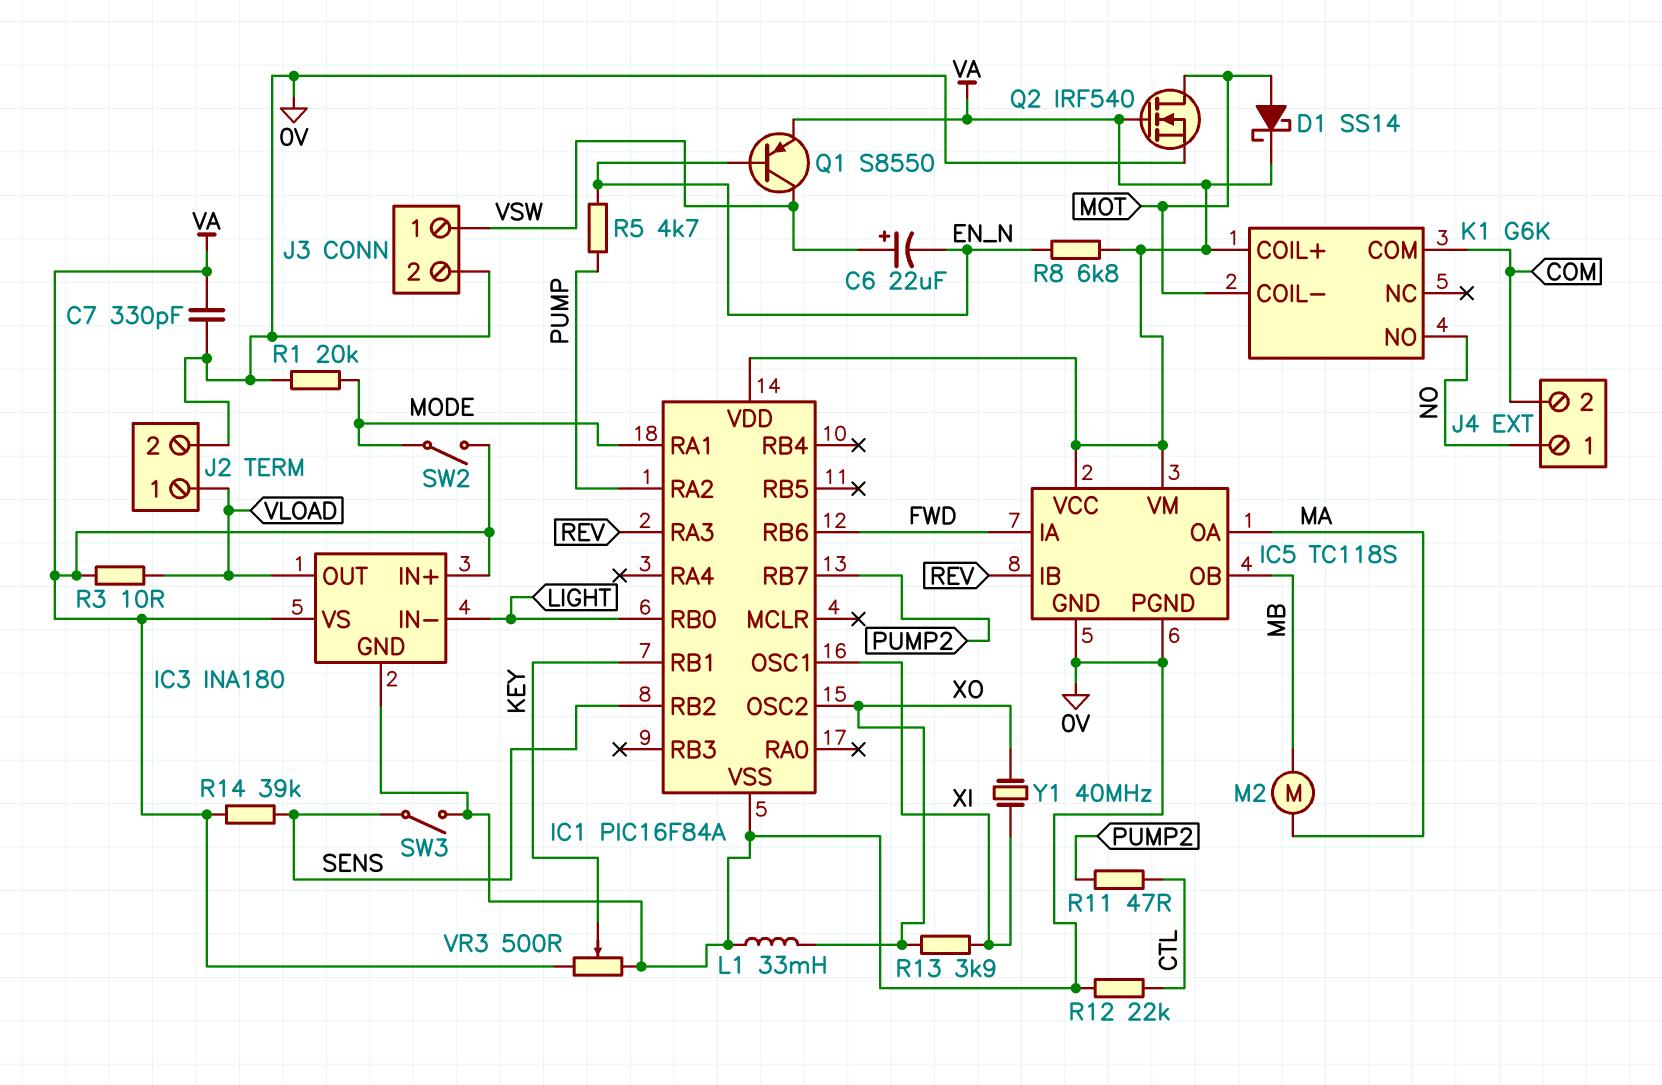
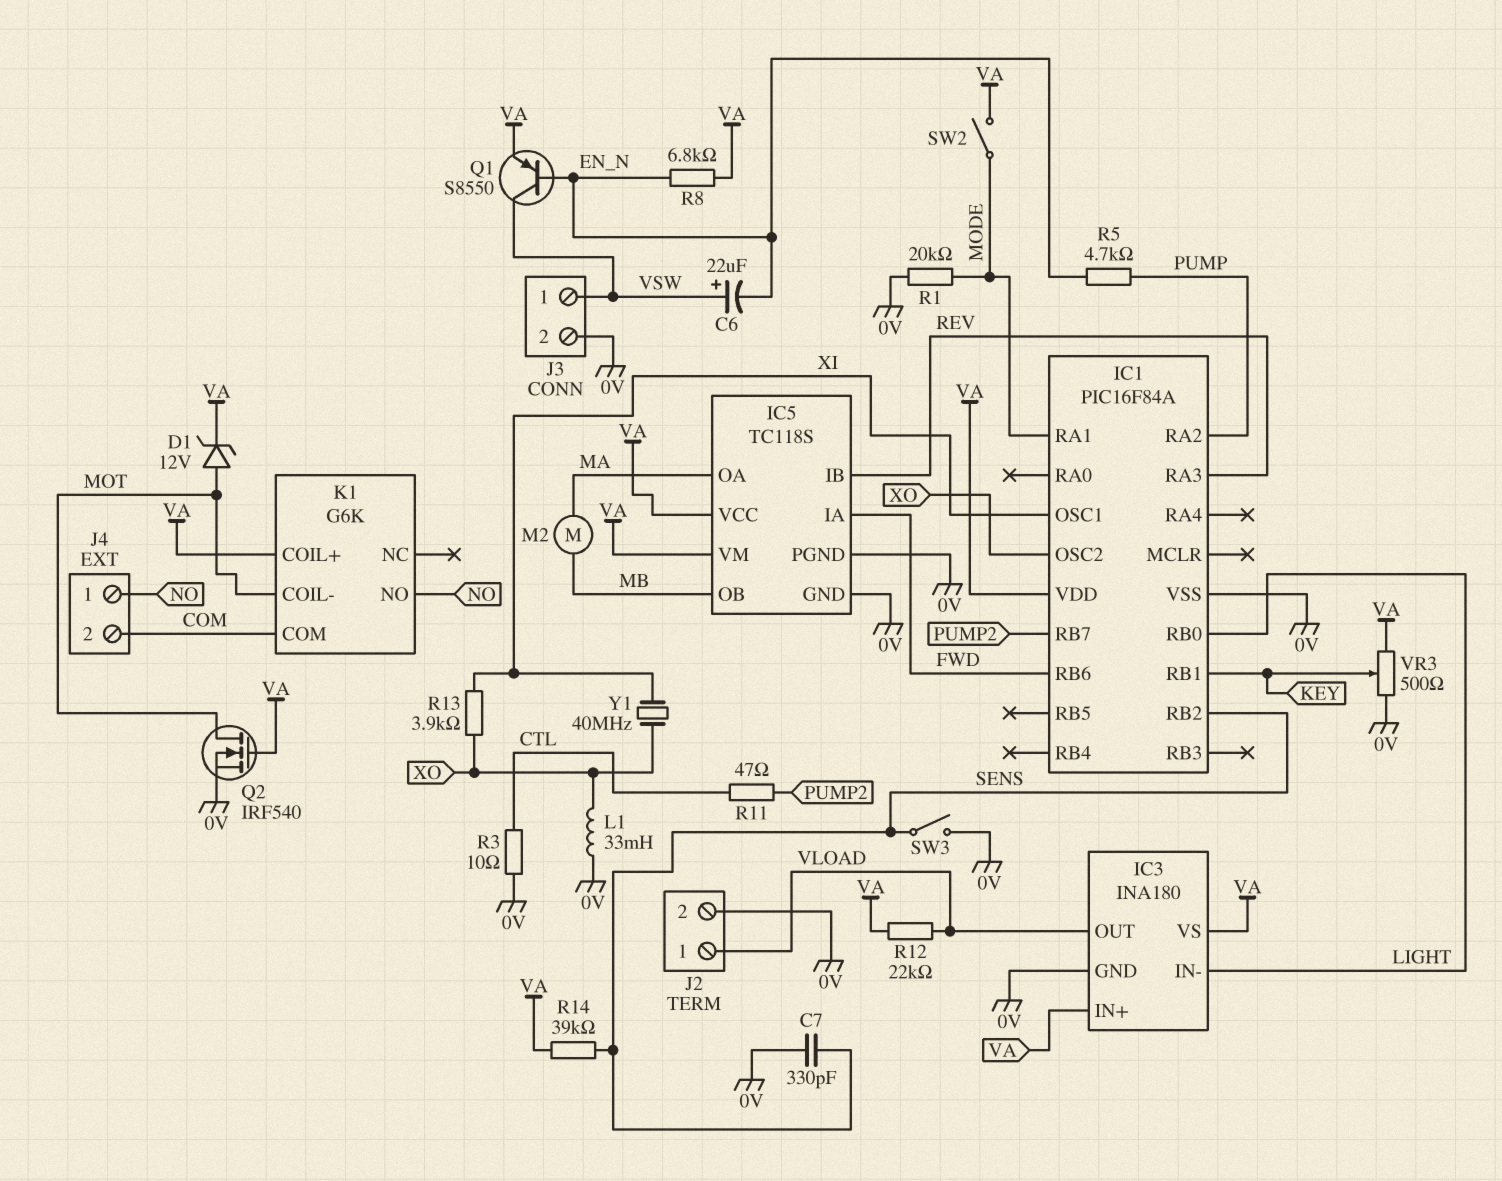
C7: 330pF (0V, VA) -> 330pF (0V, SENS)
D1: schottky SS14 (A MOT, K VA) -> zener 12V (A MOT, K VA)
R3: 10 (VA, VLOAD) -> 10 (0V, CTL)
R12: 22k (0V, CTL) -> 22k (VA, VLOAD)

